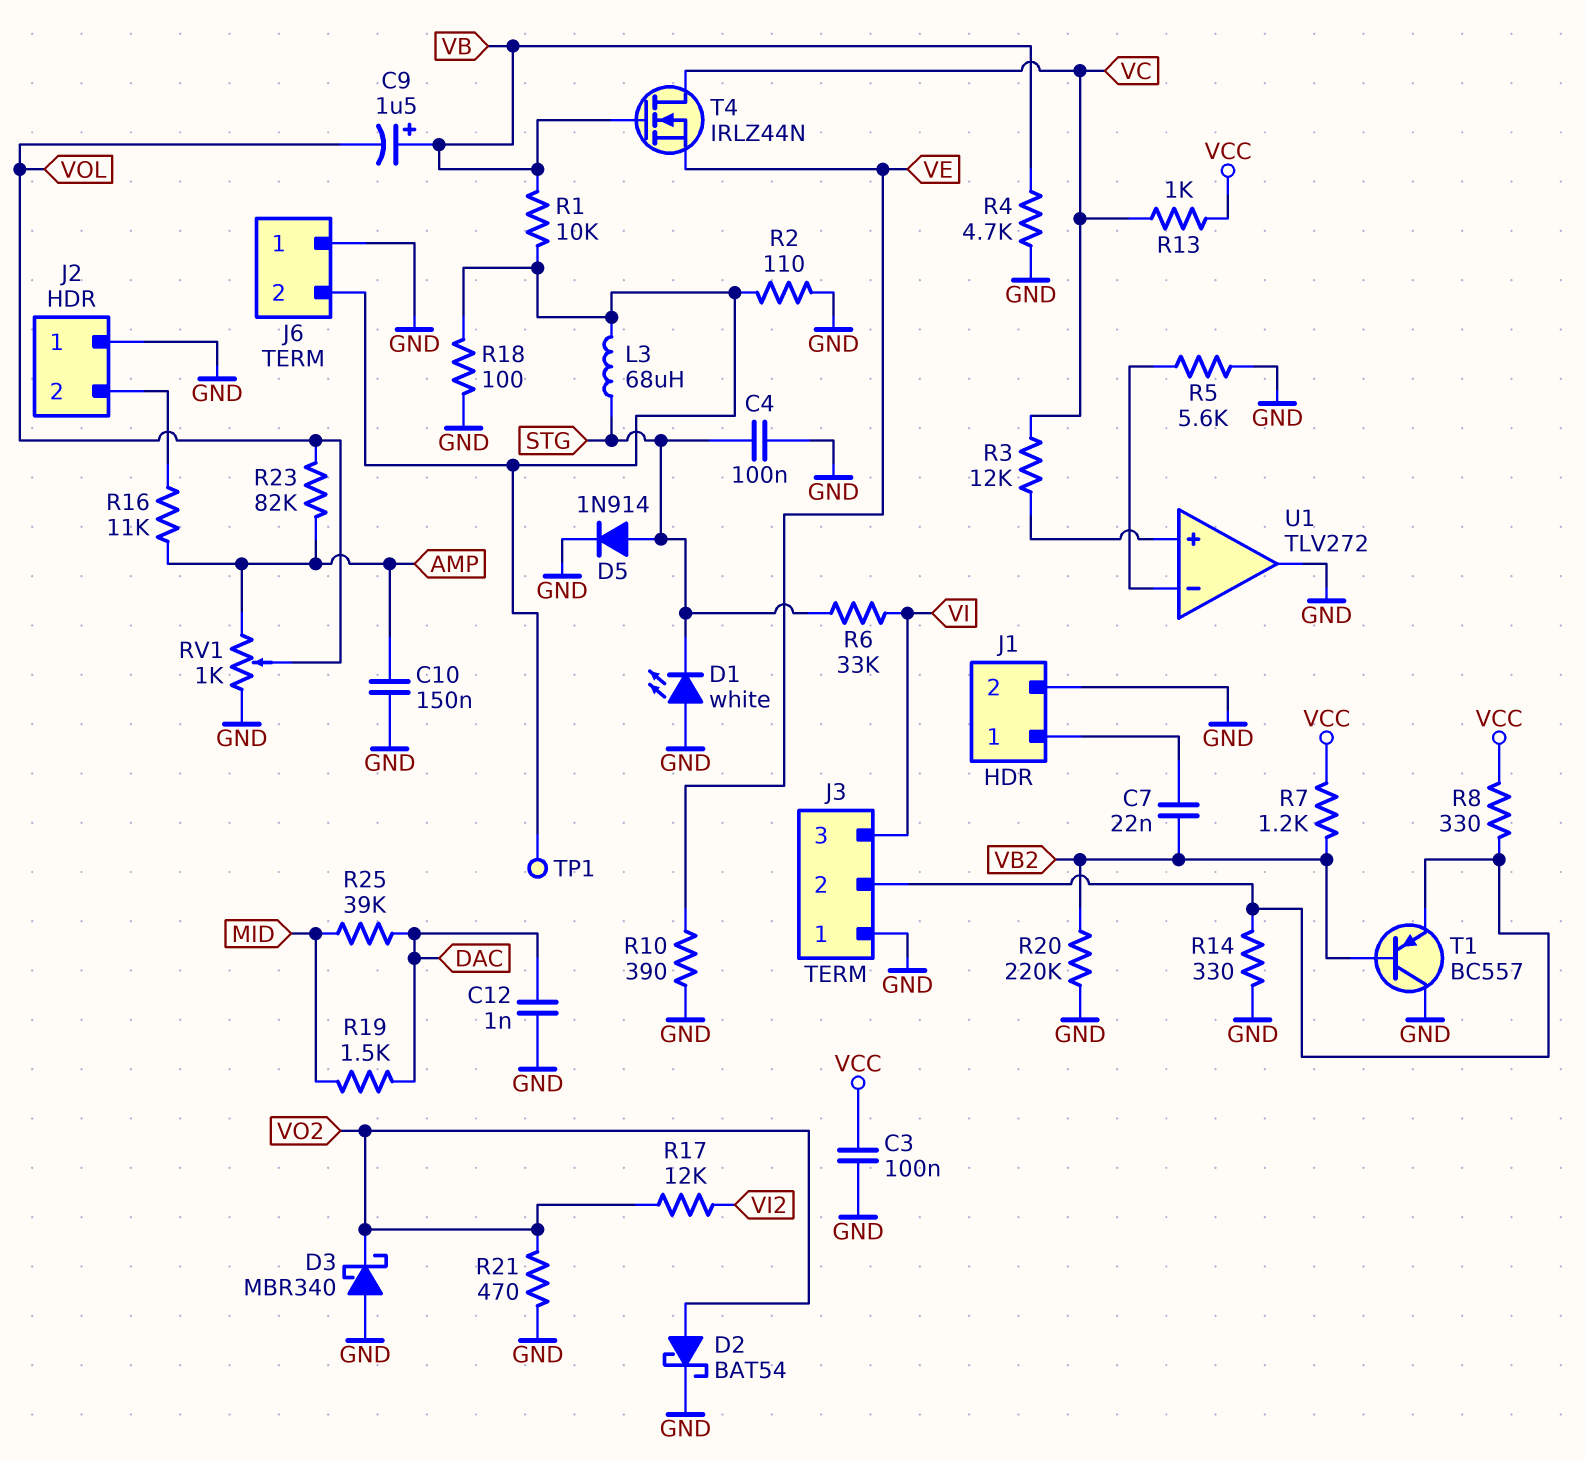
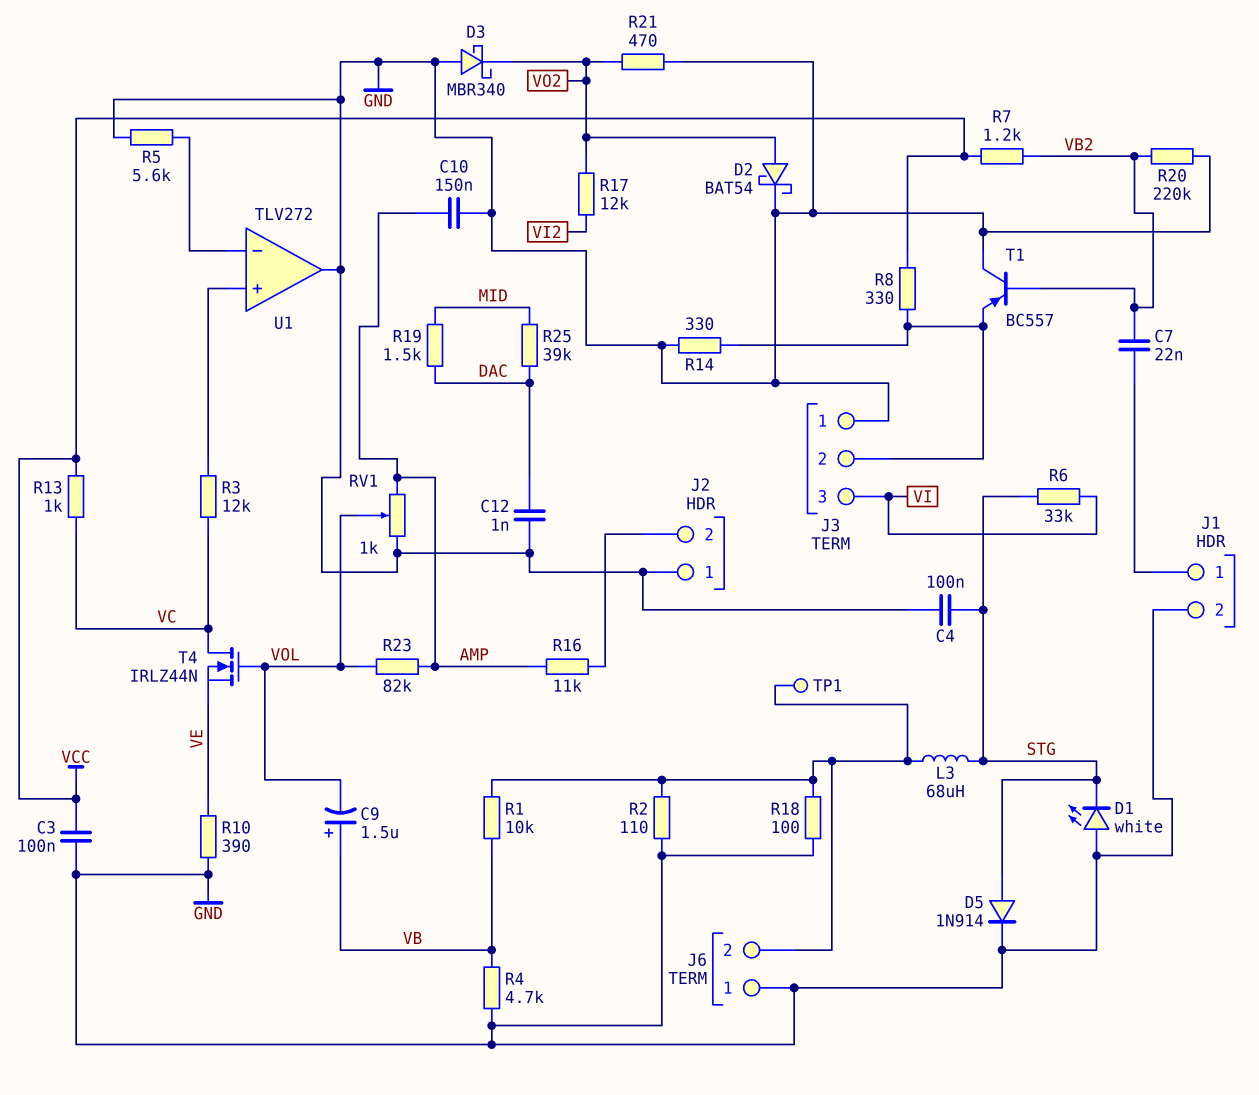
T4: NMOS IRLZ44N (G VB, D VC, S VE) -> NMOS IRLZ44N (G VOL, D VC, S VE)

